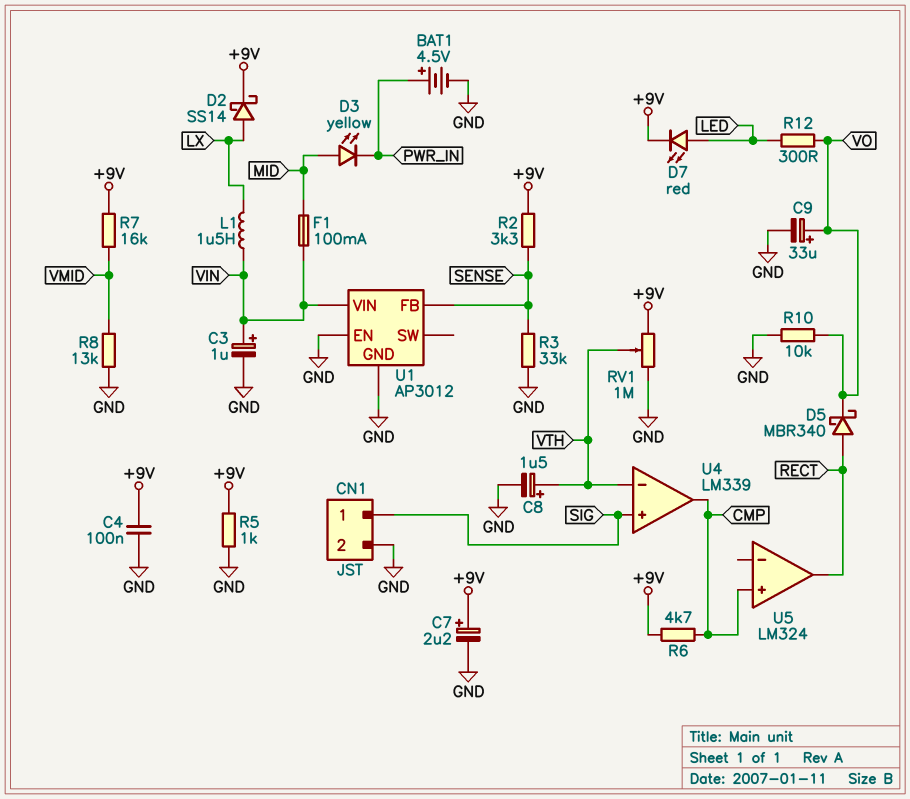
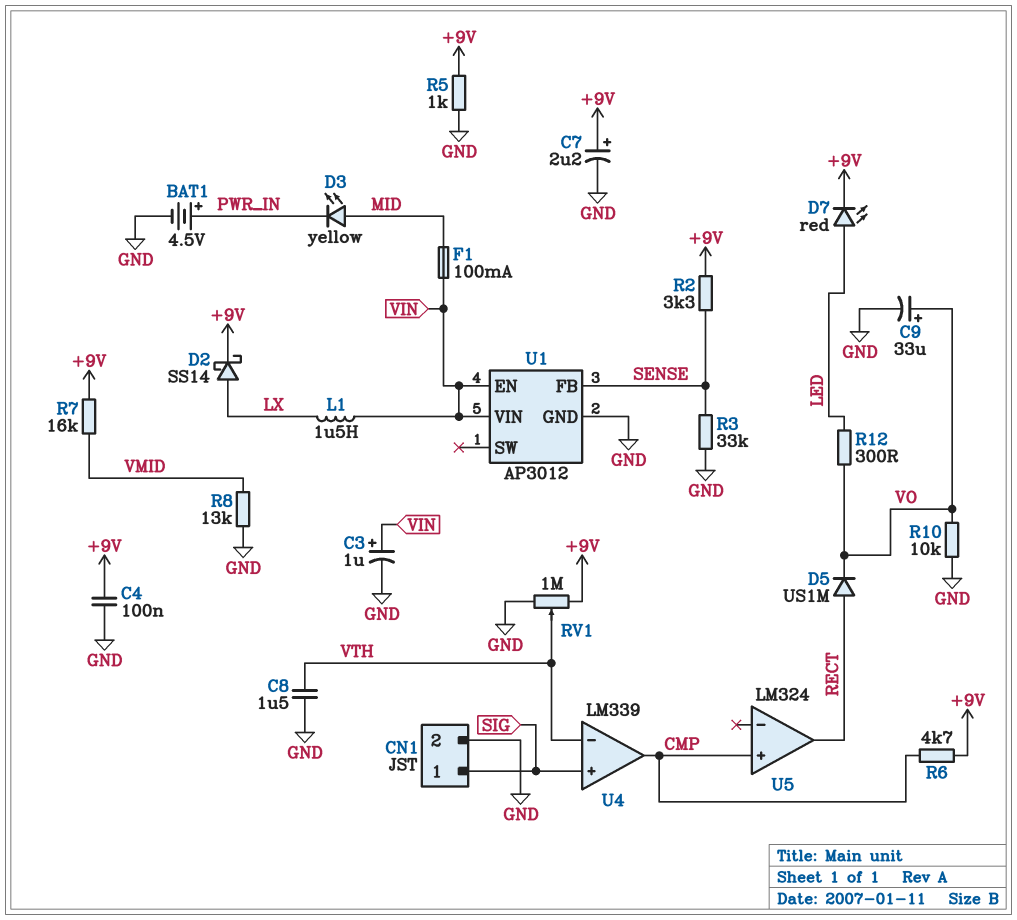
C8: 1.5uF (plus VTH, minus GND) -> 1.5uF (GND, VTH)
D5: schottky MBR340 (A RECT, K VO) -> diode US1M (A RECT, K VO)
U1 pin EN: GND -> VIN

